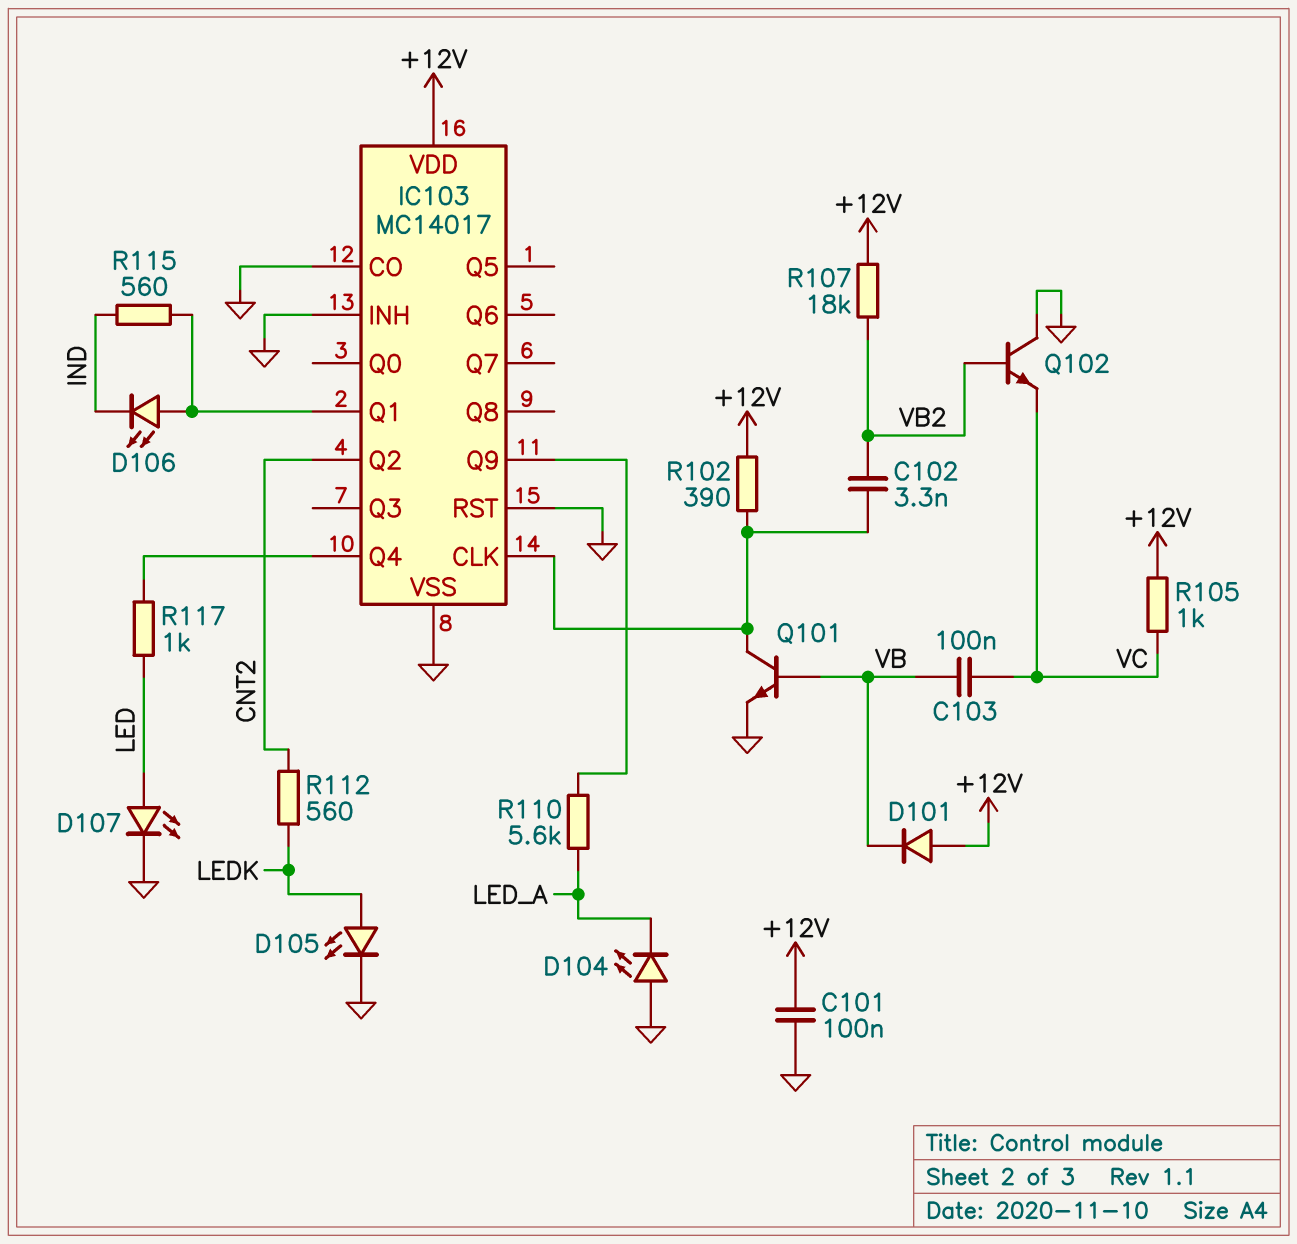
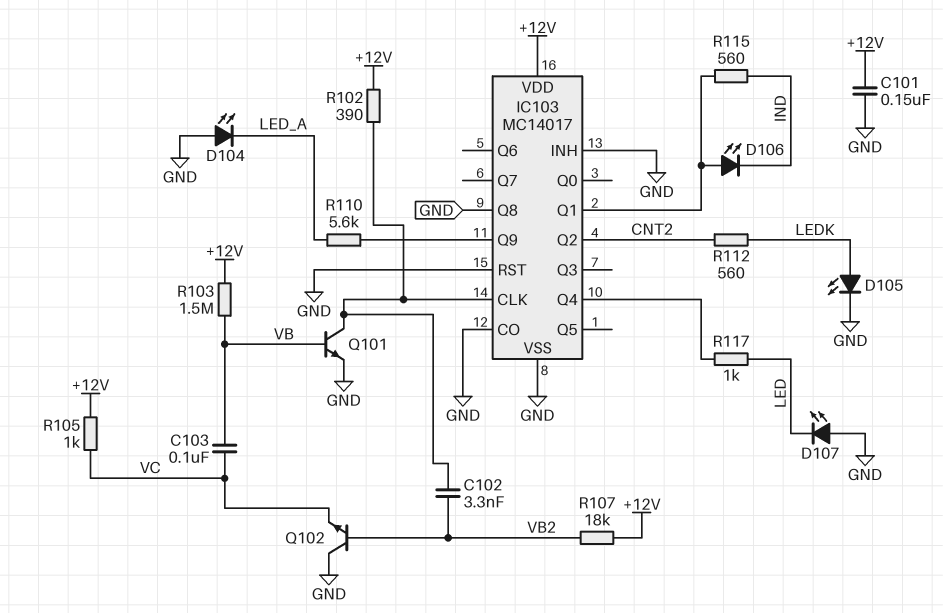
C101: 100nF (+12V, GND) -> 150nF (+12V, GND)
D101: diode (A +12V, K VB) -> none
D107: LED (A LED, K GND) -> LED (A GND, K LED)
IC103 pin Q8: none -> GND
R103: none -> 1.5M (+12V, VB)

